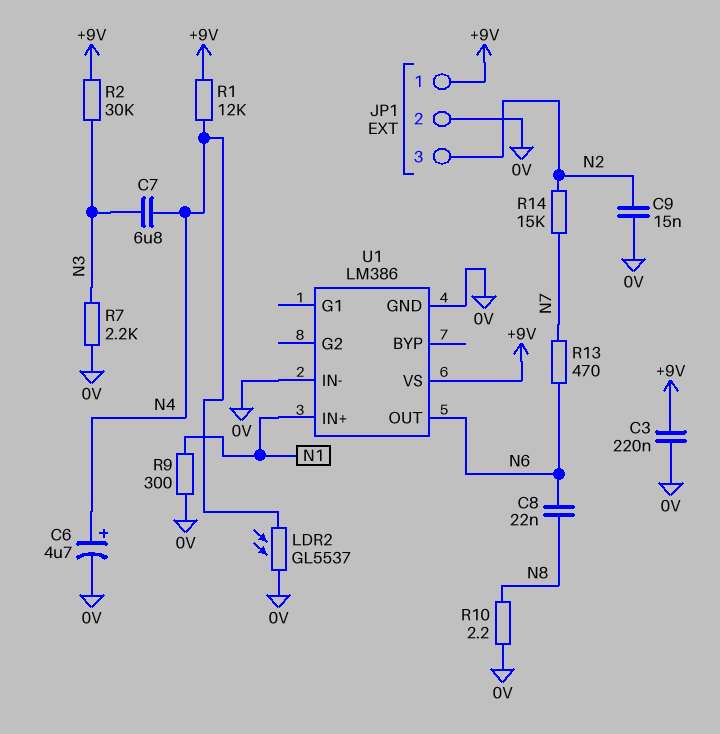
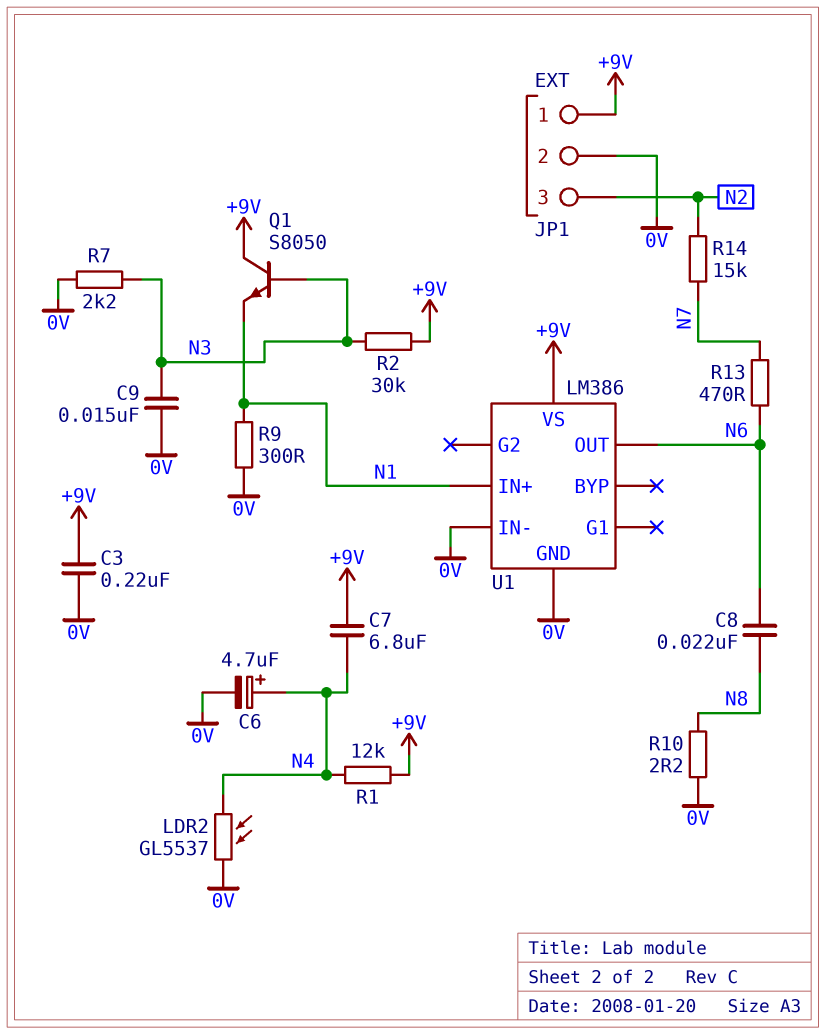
C7: 6.8uF (N3, N4) -> 6.8uF (+9V, N4)
C9: 15nF (0V, N2) -> 15nF (0V, N3)
Q1: none -> NPN S8050 (B N3, C +9V, E N1)

